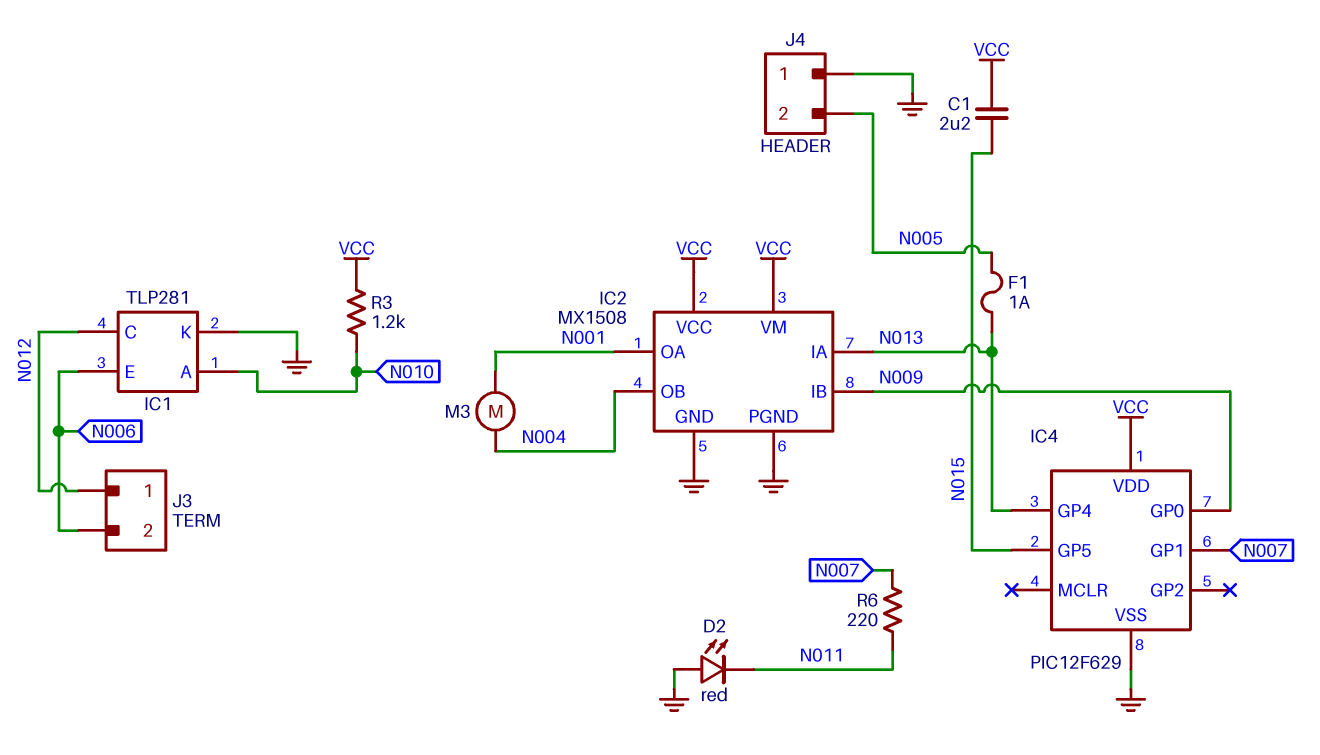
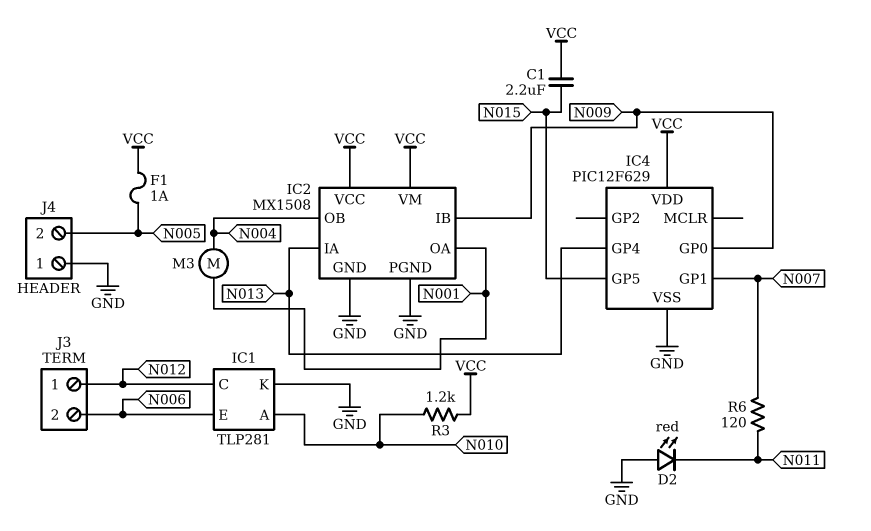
F1: 1A (N005, N013) -> 1A (N005, VCC)
R6: 220 (N007, N011) -> 120 (N007, N011)

